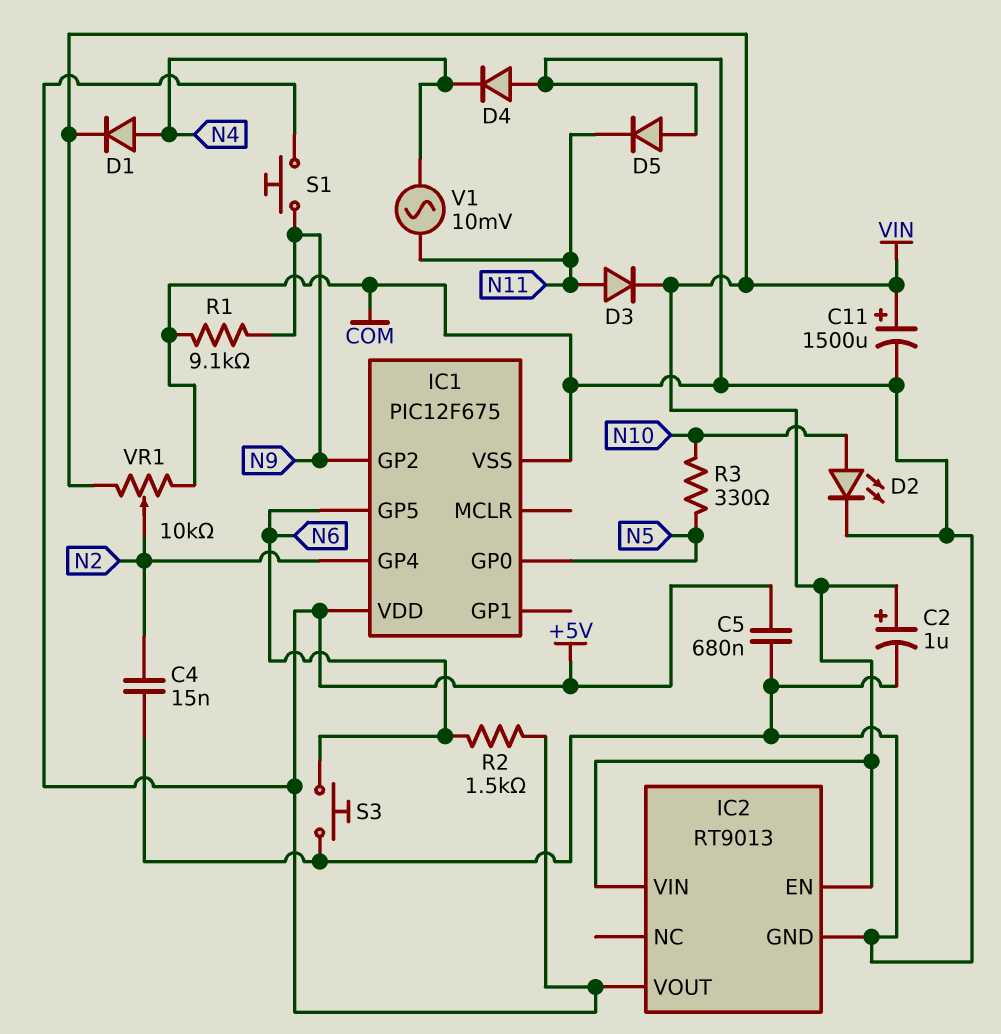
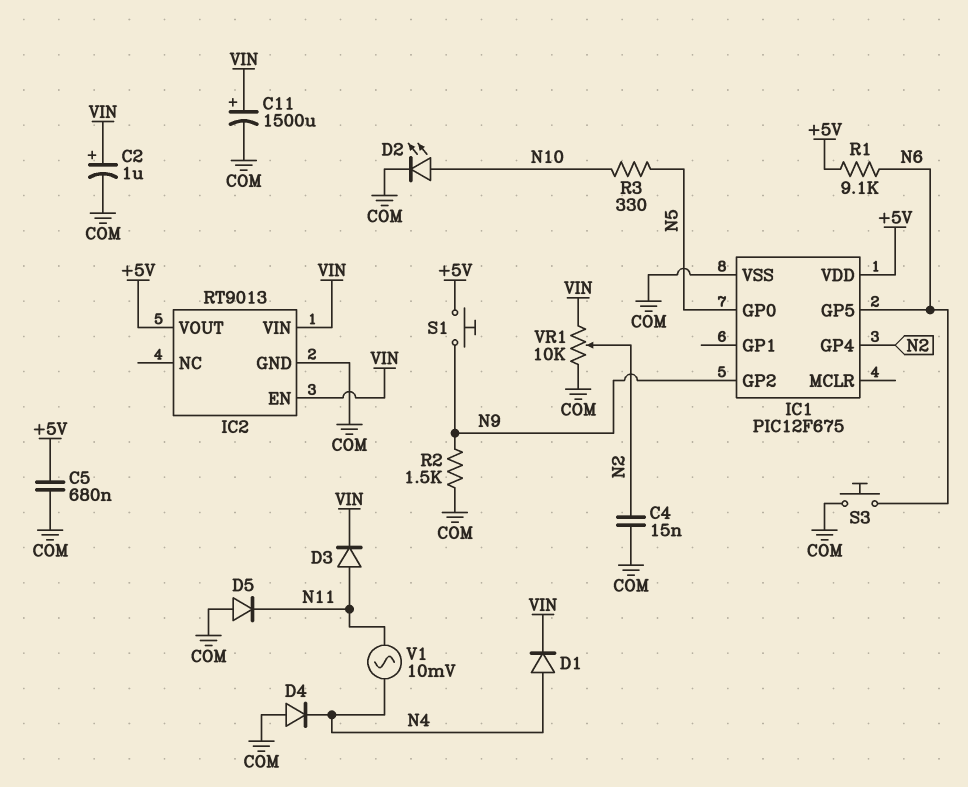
R1: 9.1k (COM, N9) -> 9.1k (+5V, N6)
R2: 1.5k (+5V, N6) -> 1.5k (COM, N9)

